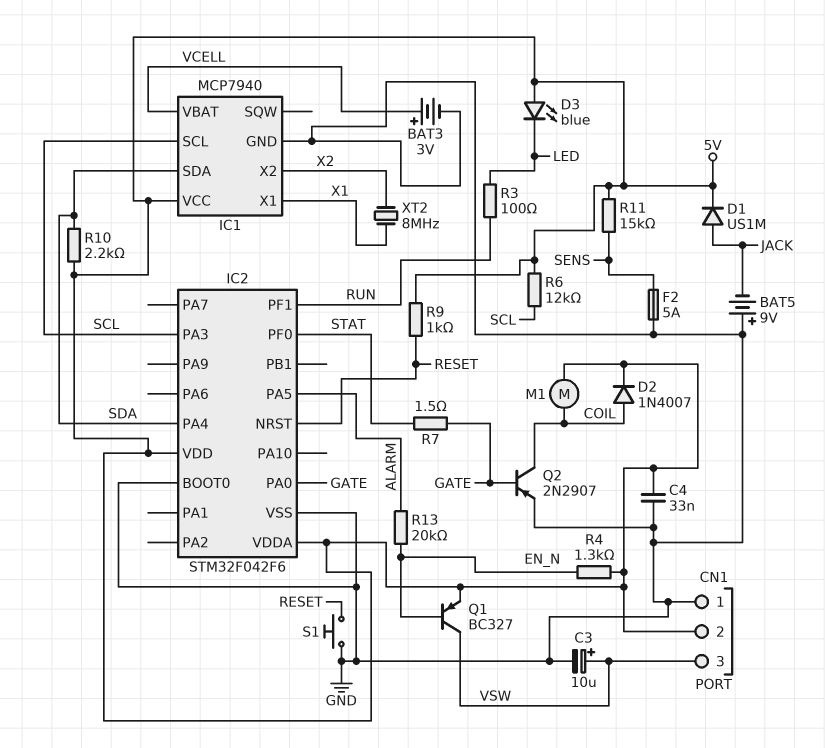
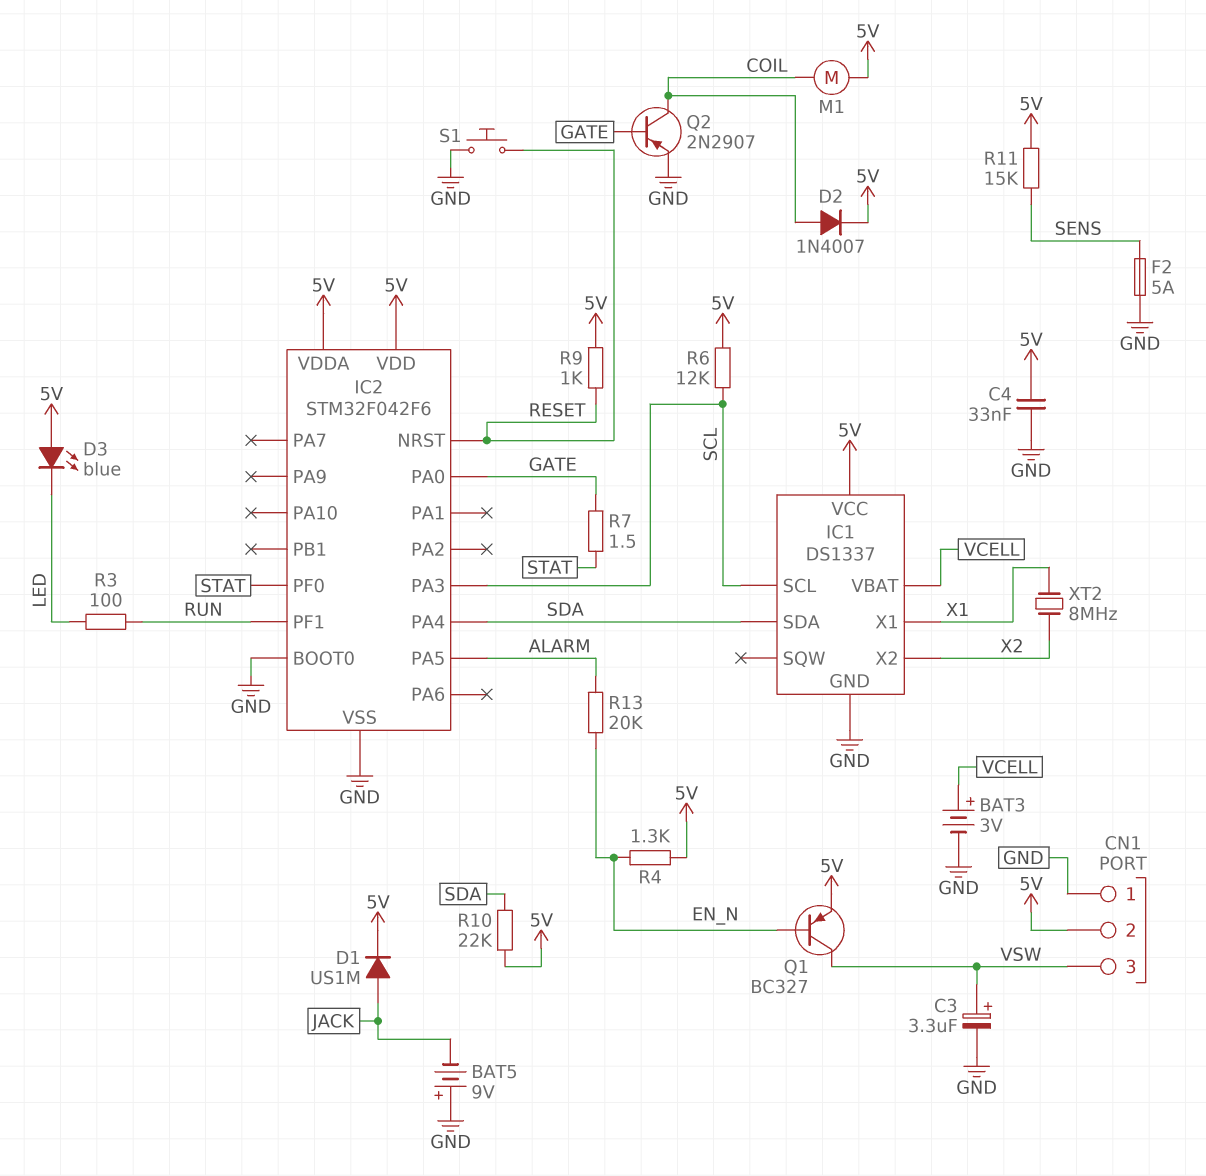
C3: 10uF (plus VSW, minus GND) -> 3.3uF (plus VSW, minus GND)
IC1: MCP7940 -> DS1337
R10: 2.2k (5V, SDA) -> 22k (5V, SDA)

